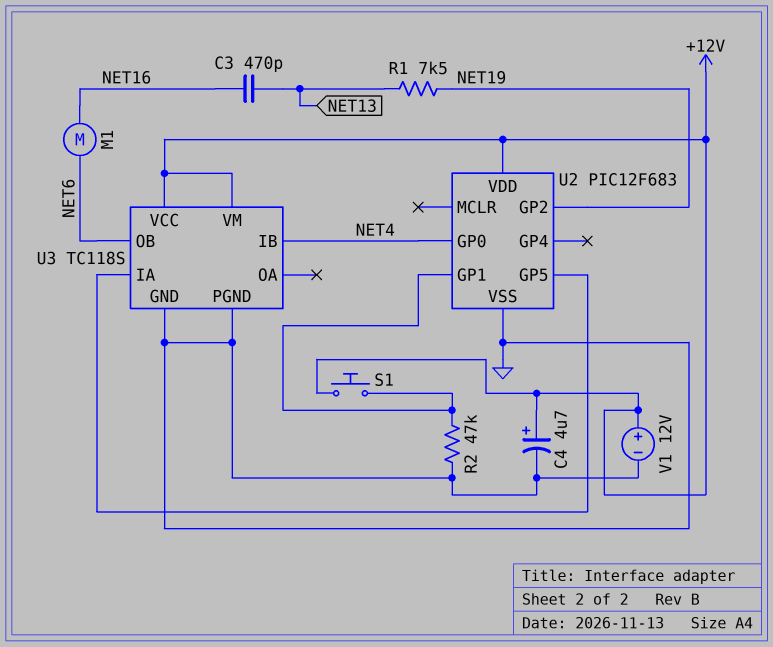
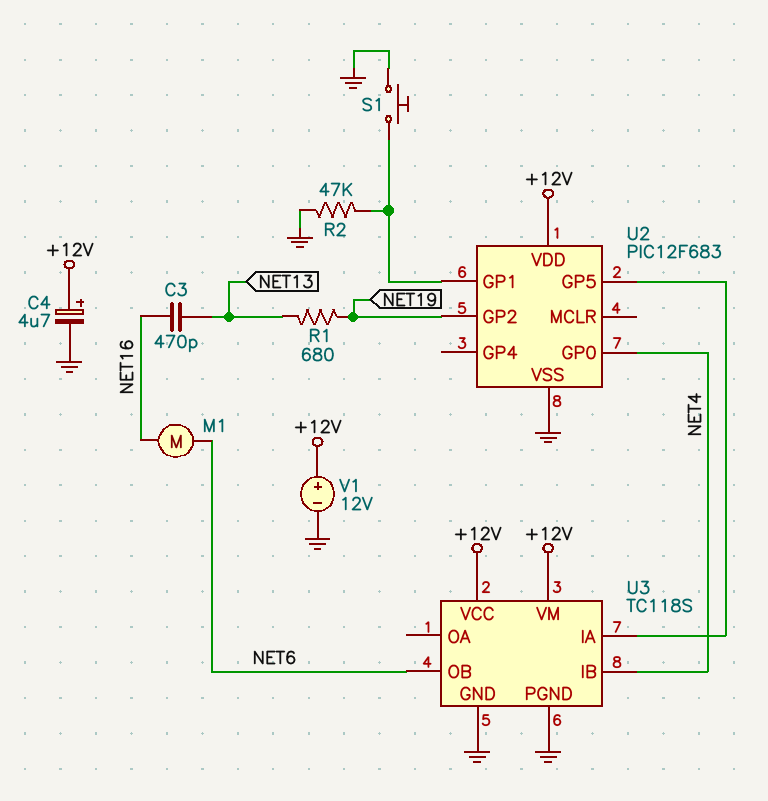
R1: 7.5k (NET13, NET19) -> 680 (NET13, NET19)
S1: button (+12V, U2/GP1) -> button (GND, U2/GP1)

